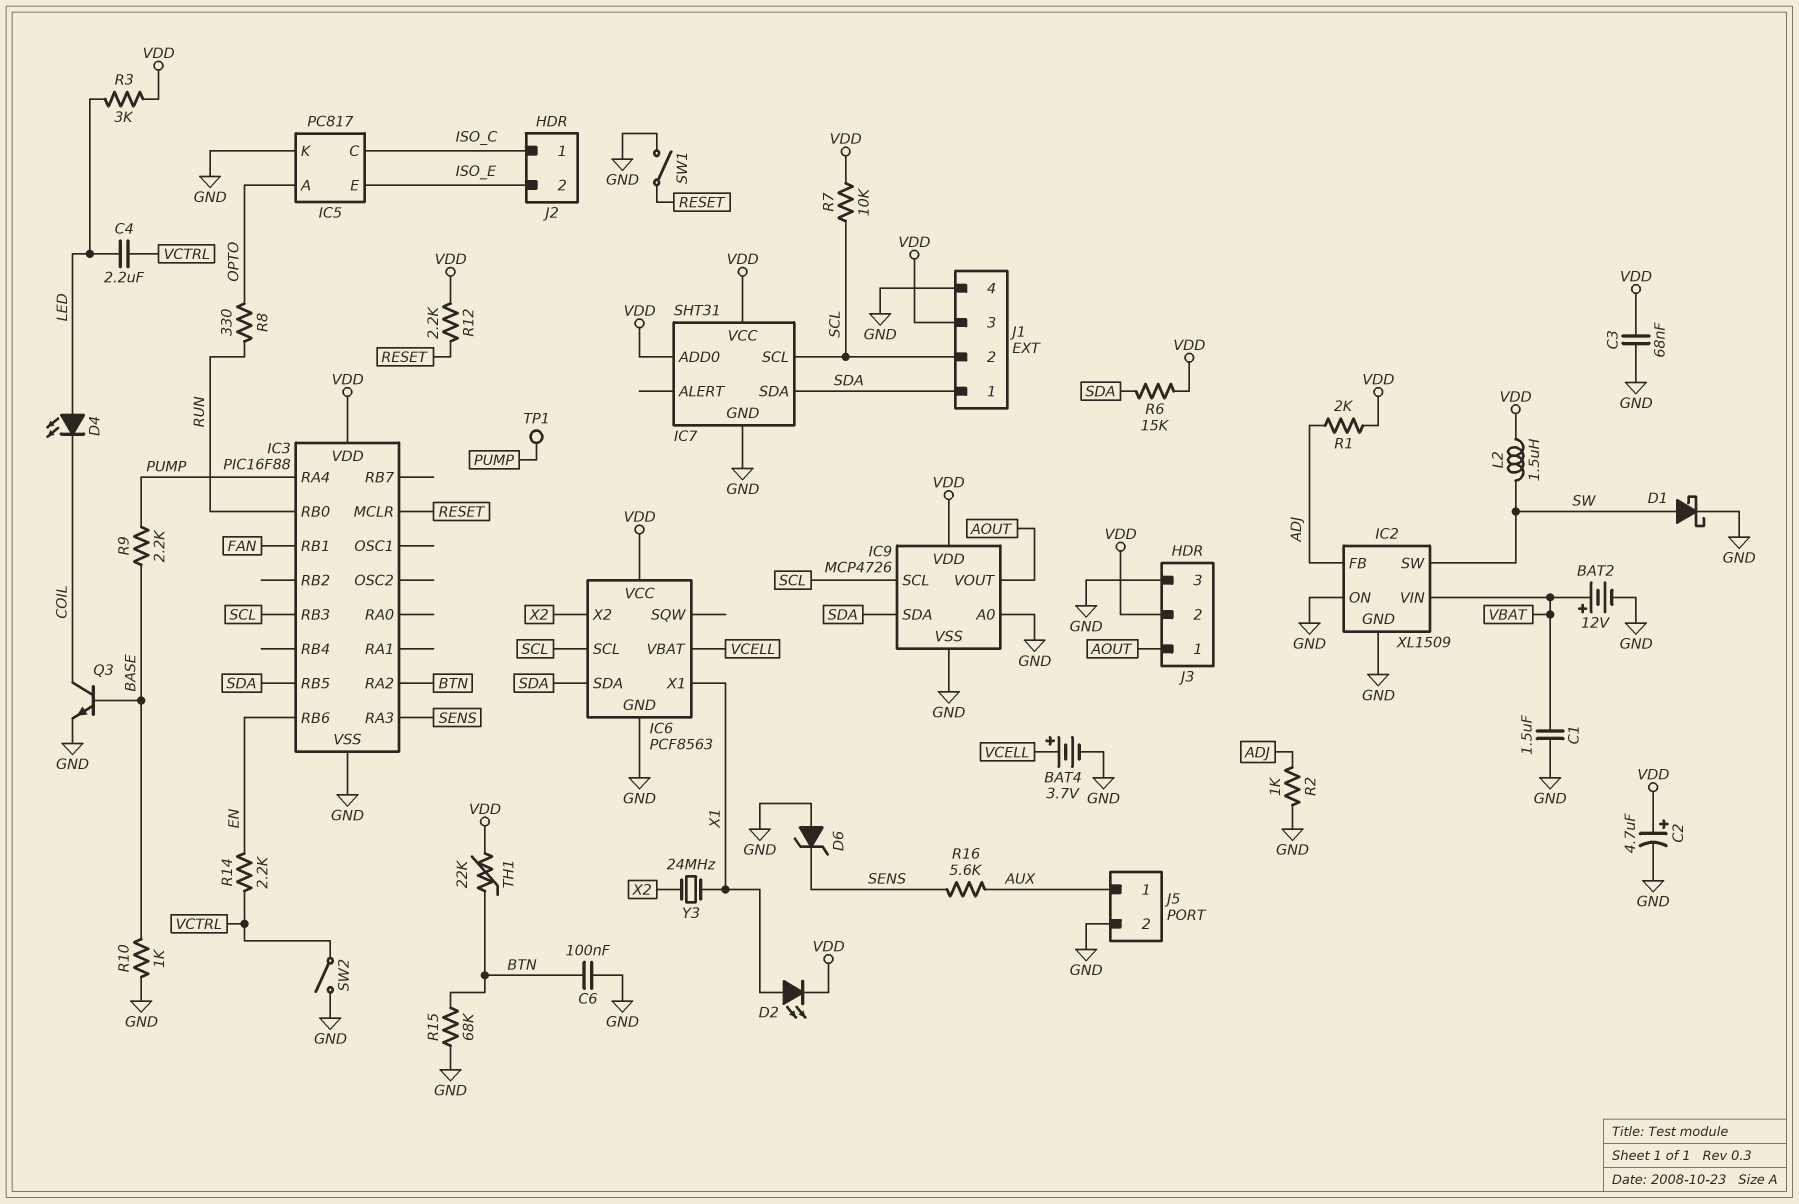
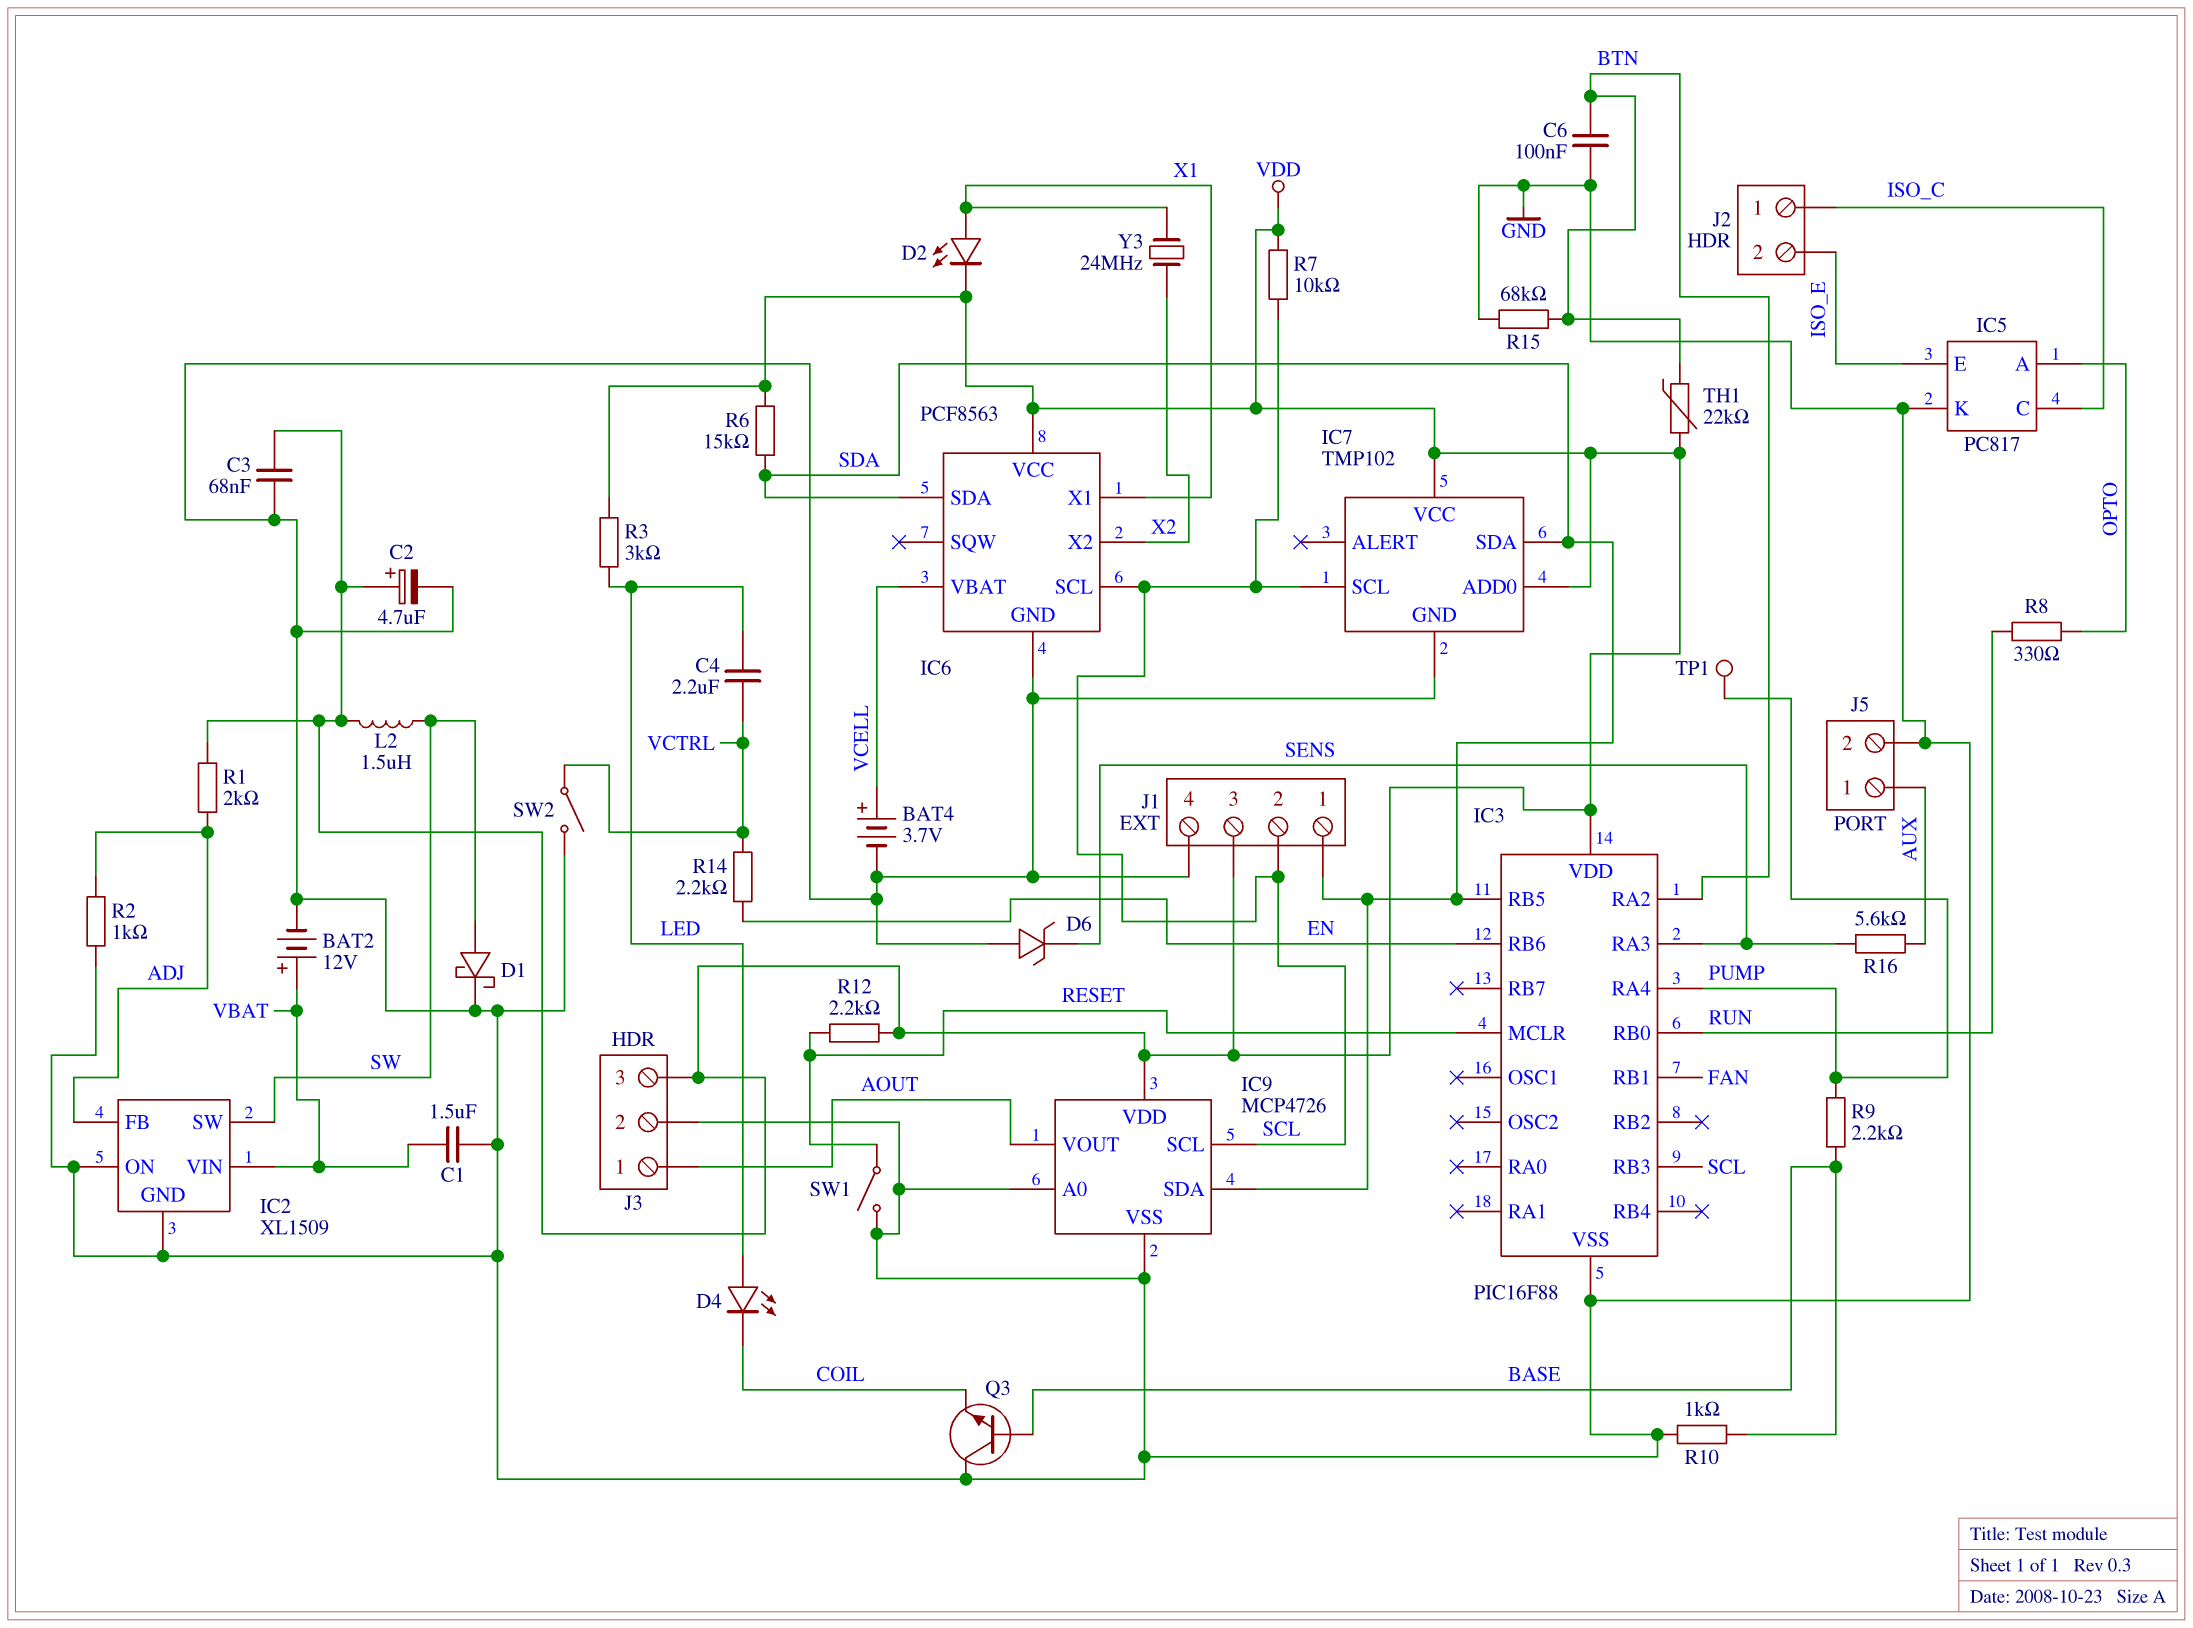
IC7: SHT31 -> TMP102
J3 pin 2: VDD -> GND
J3 pin 3: GND -> VDD
Q3: NPN (B BASE, C COIL, E GND) -> NPN (B BASE, C GND, E COIL)

